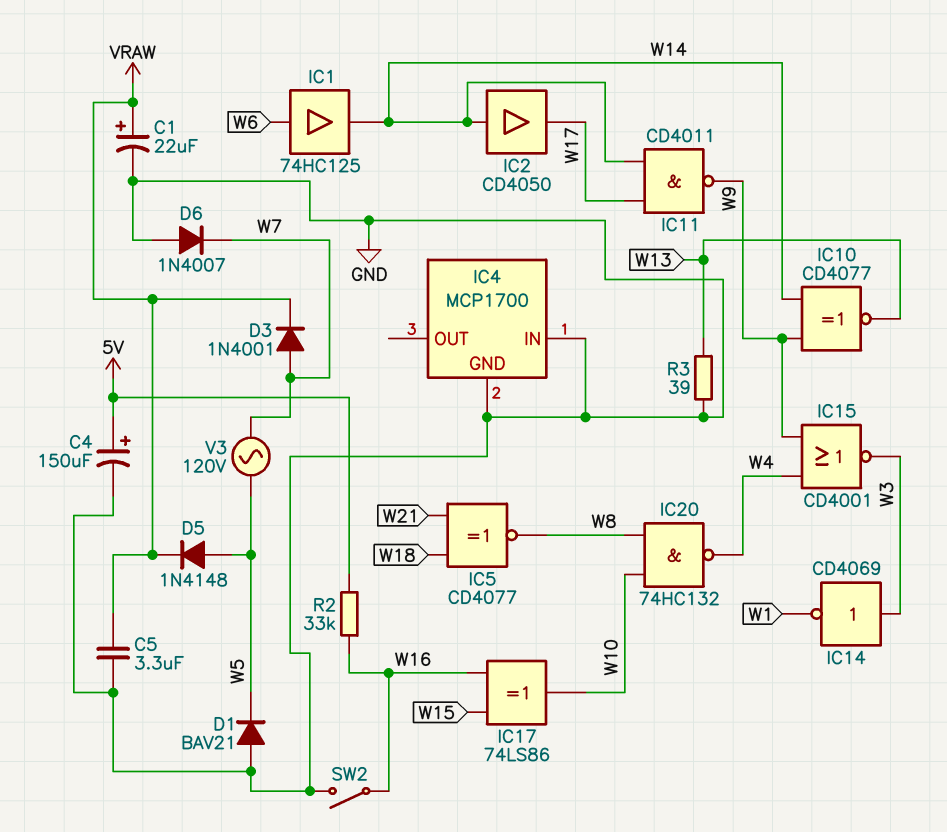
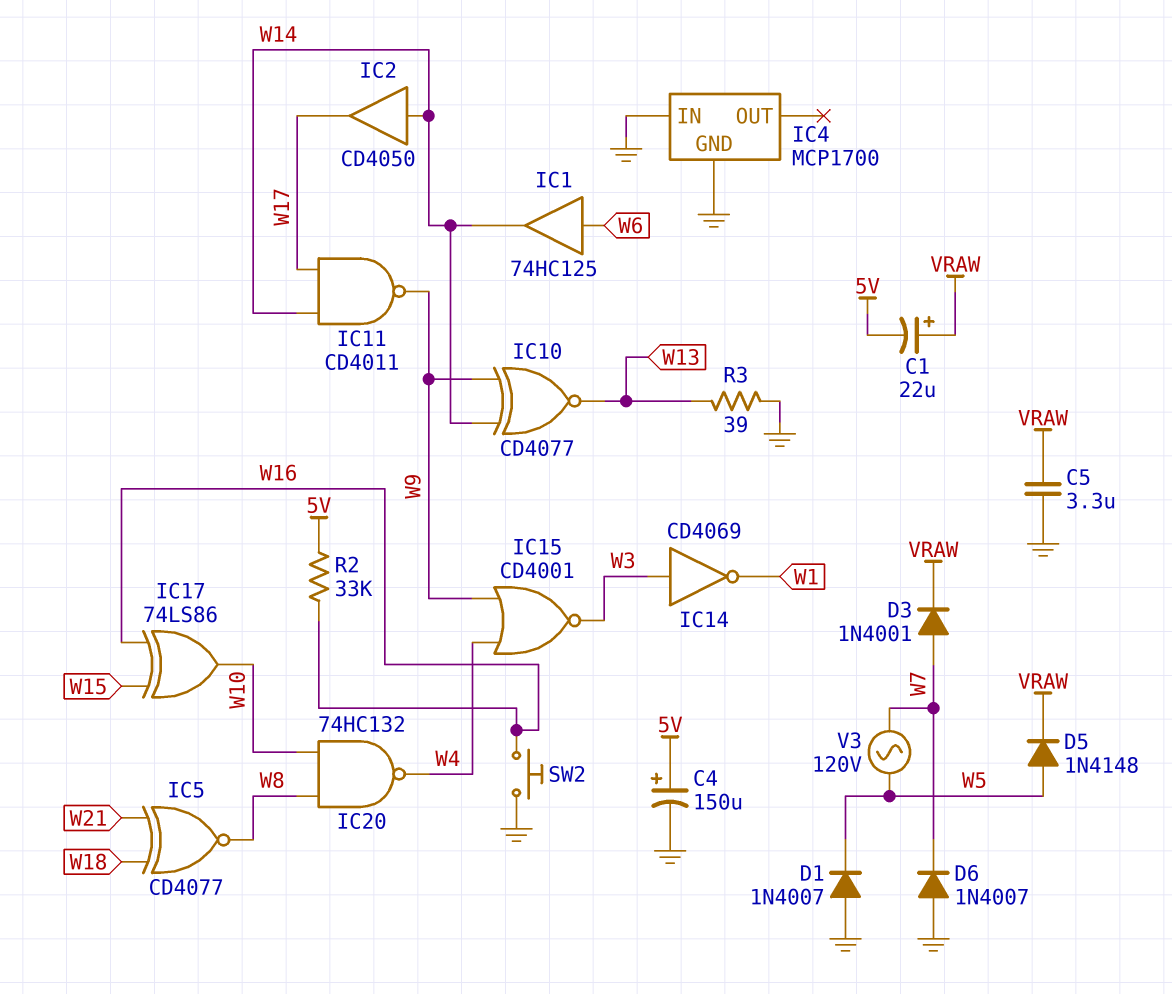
C1: 22uF (plus VRAW, minus GND) -> 22uF (plus VRAW, minus 5V)
D1: diode BAV21 (A GND, K W5) -> diode 1N4007 (A GND, K W5)
SW2: switch (GND, W16) -> button (GND, W16)

